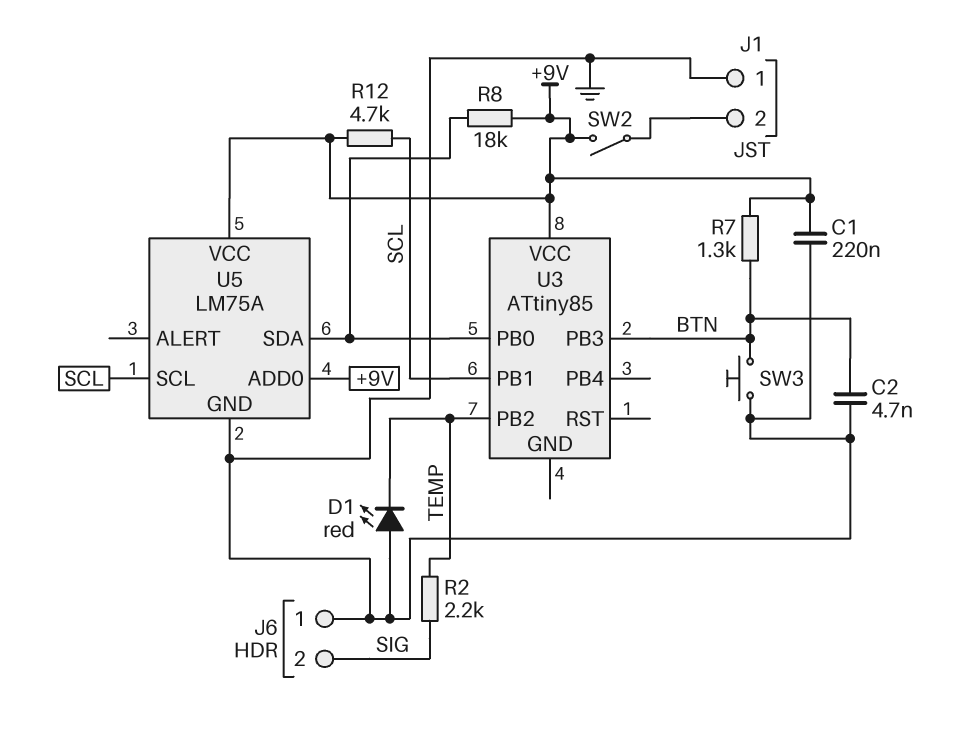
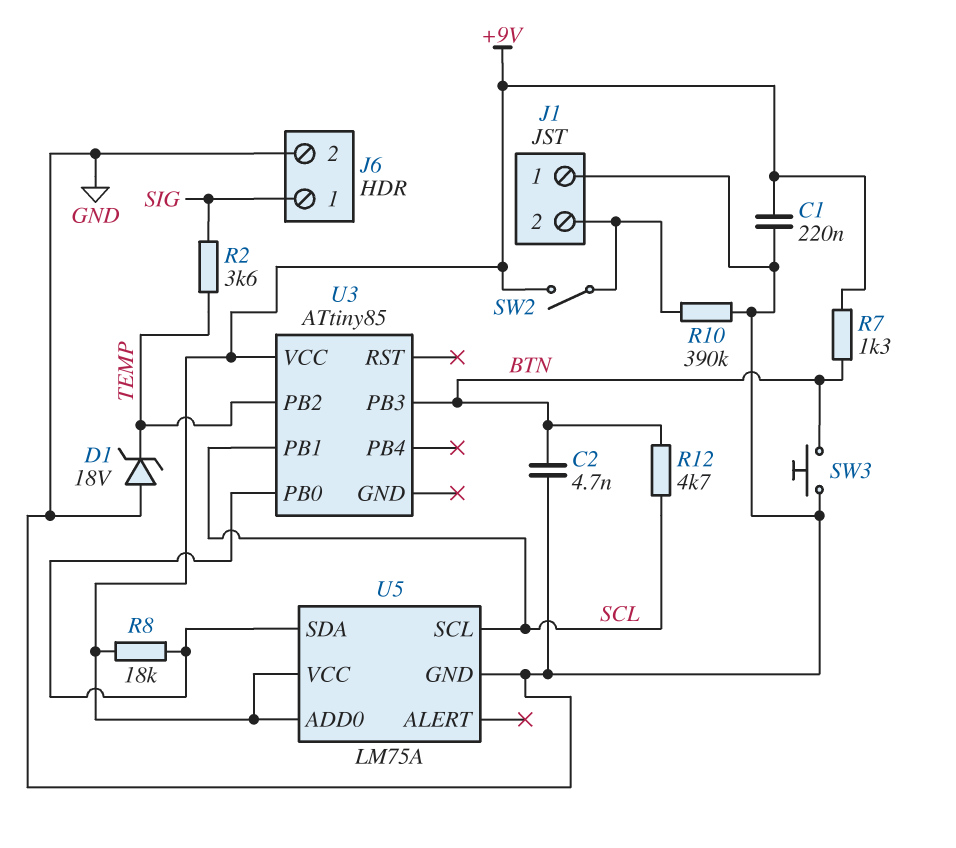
D1: LED red (A GND, K TEMP) -> zener 18V (A GND, K TEMP)
J6 pin 1: GND -> SIG
J6 pin 2: SIG -> GND
R2: 2.2k (SIG, TEMP) -> 3.6k (SIG, TEMP)
R10: none -> 390k (GND, J1/2)
R12: 4.7k (+9V, SCL) -> 4.7k (BTN, SCL)

